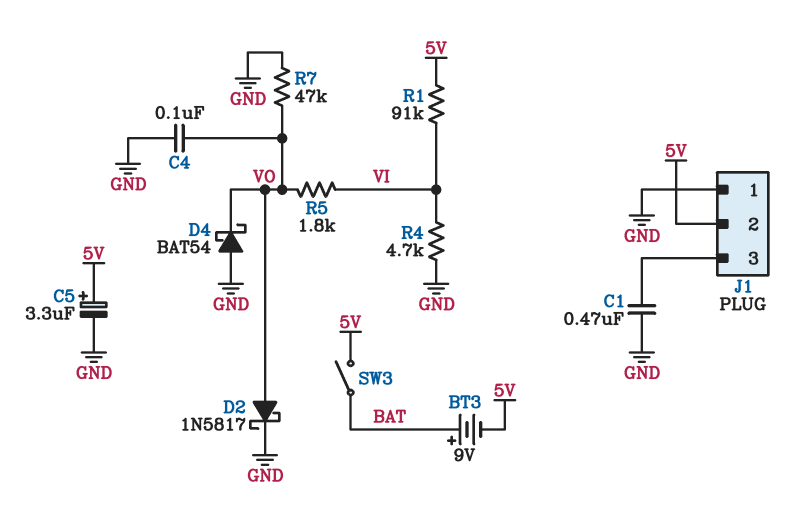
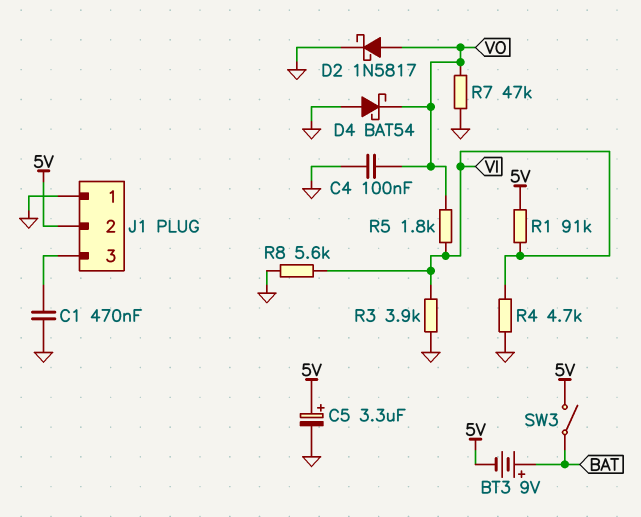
R3: none -> 3.9k (GND, VI)
R8: none -> 5.6k (GND, VI)

